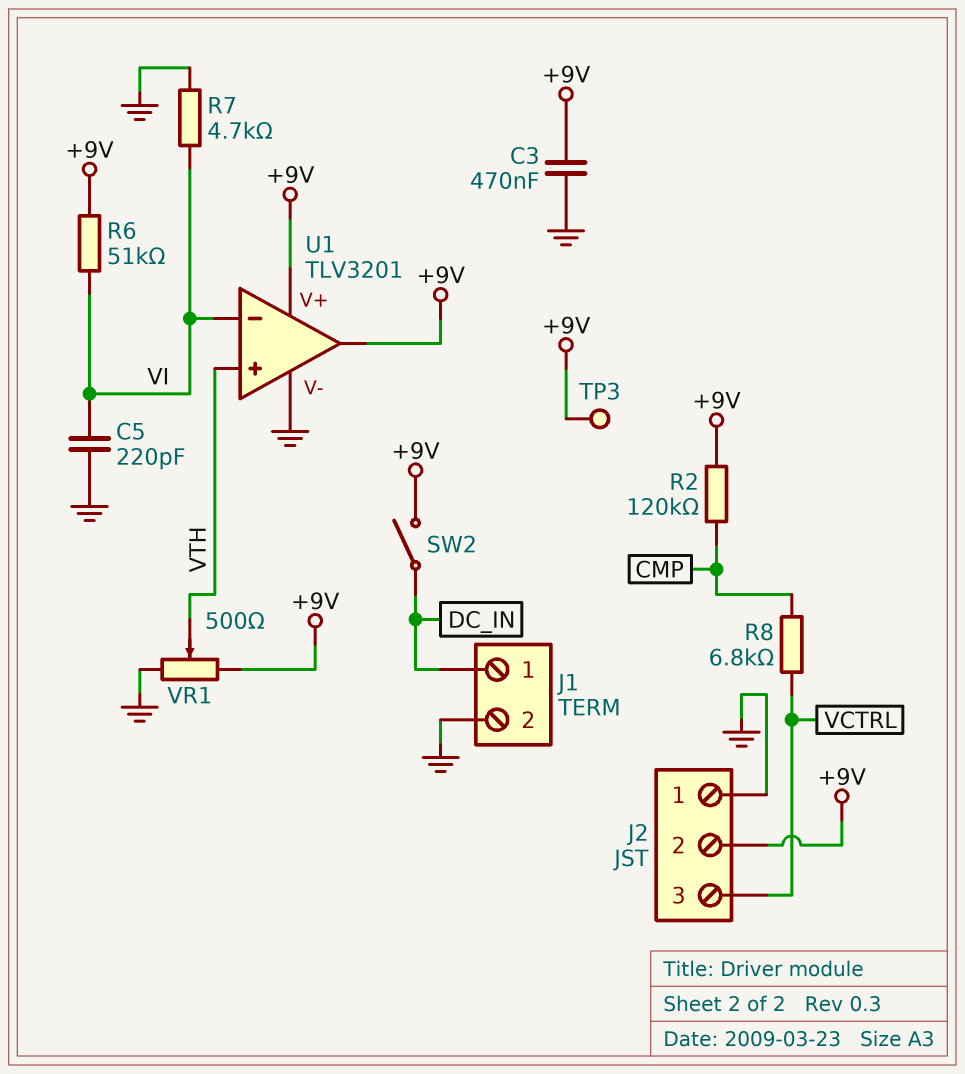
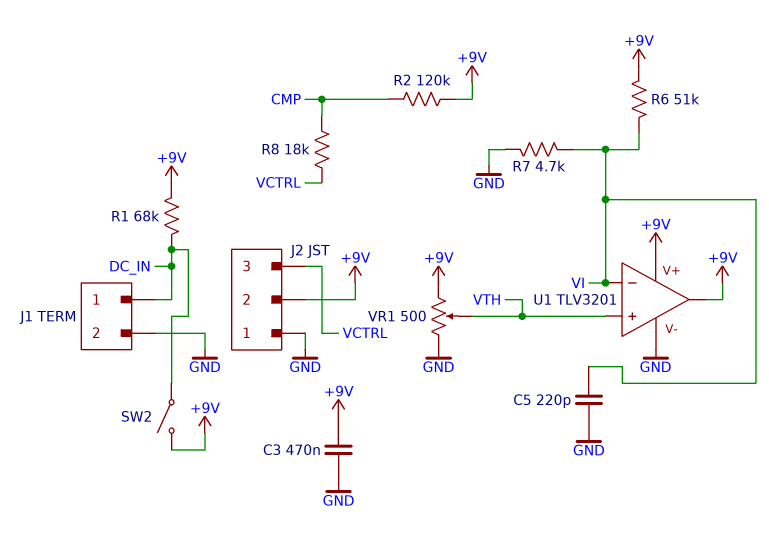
R1: none -> 68k (+9V, DC_IN)
R8: 6.8k (CMP, VCTRL) -> 18k (CMP, VCTRL)
TP3: test point (+9V) -> none

